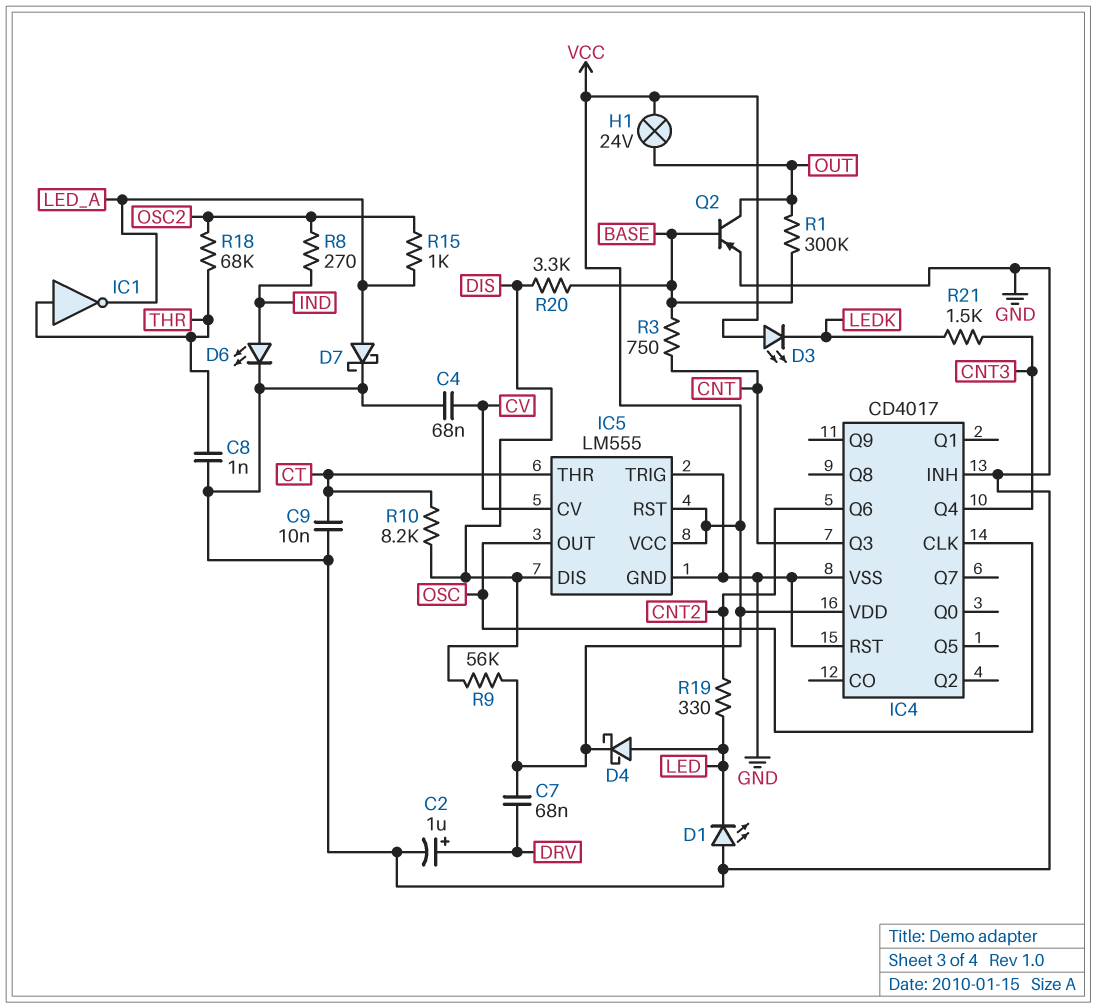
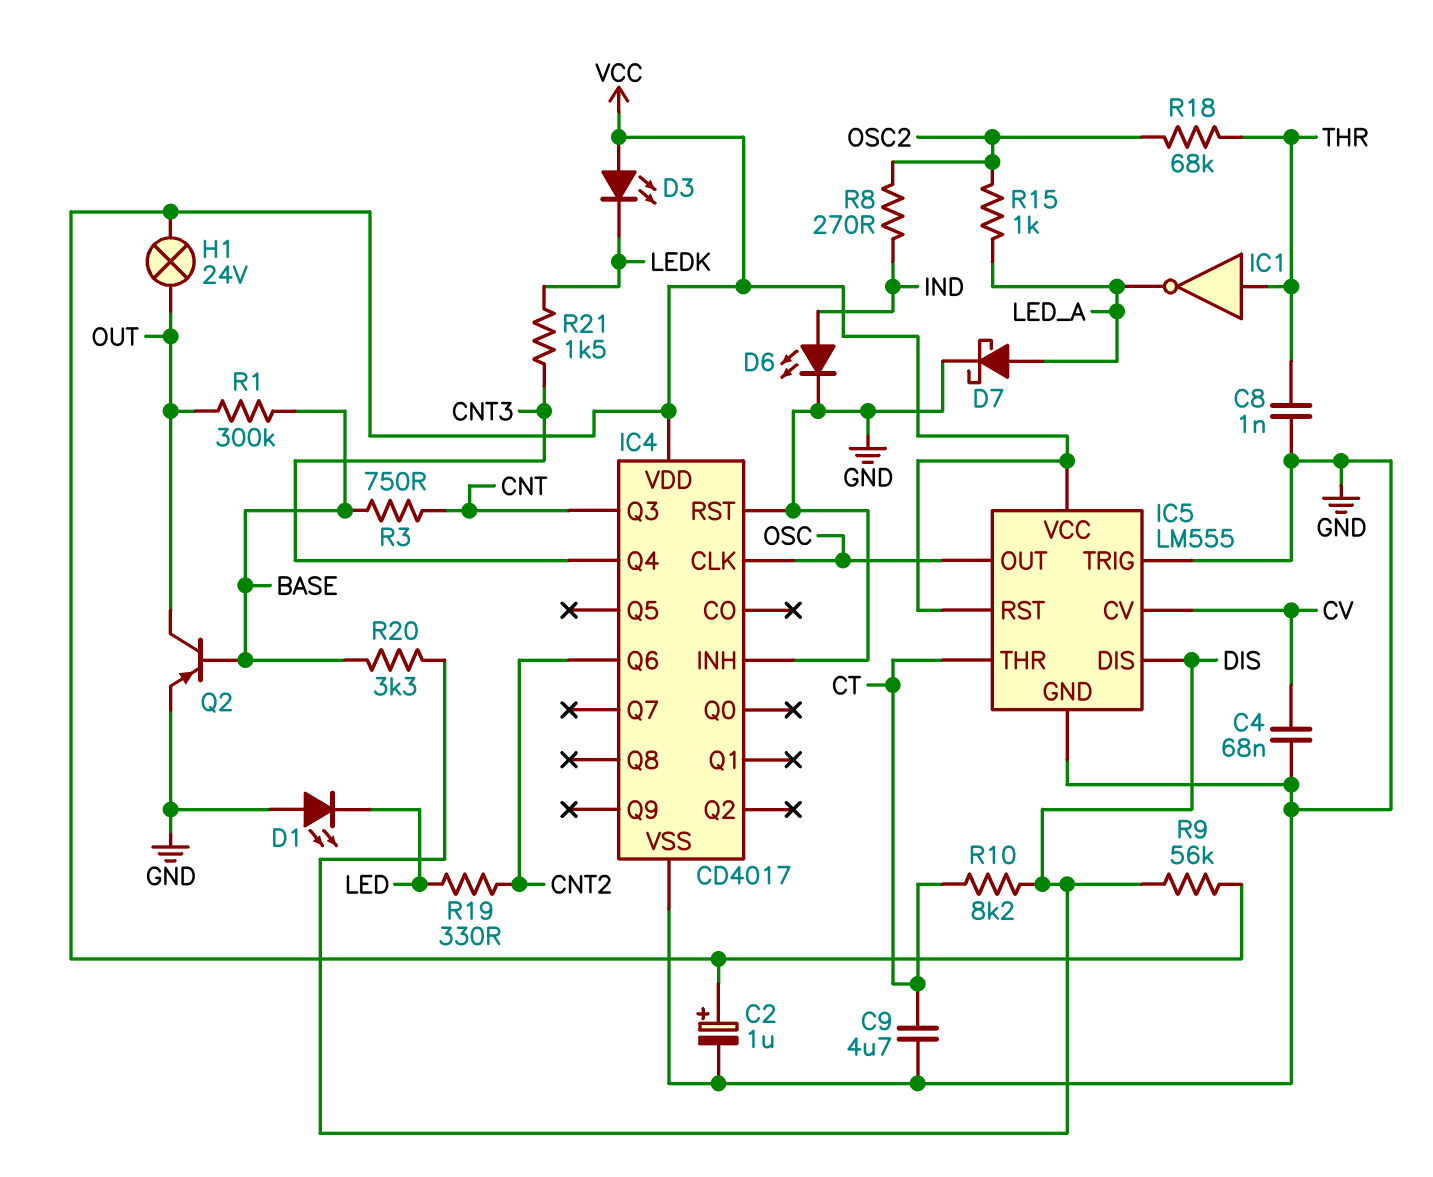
C2: 1uF (plus DRV, minus GND) -> 1uF (plus VCC, minus GND)
C7: 68nF (DRV, VCC) -> none
C9: 10nF (CT, GND) -> 4.7uF (CT, GND)
D4: schottky (A LED, K VCC) -> none

